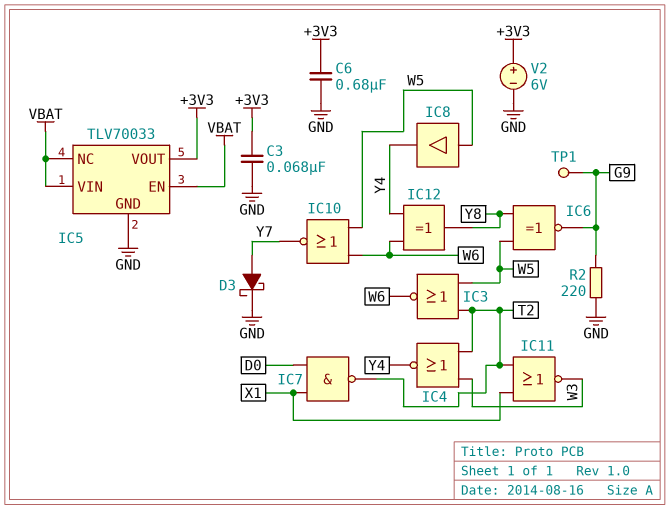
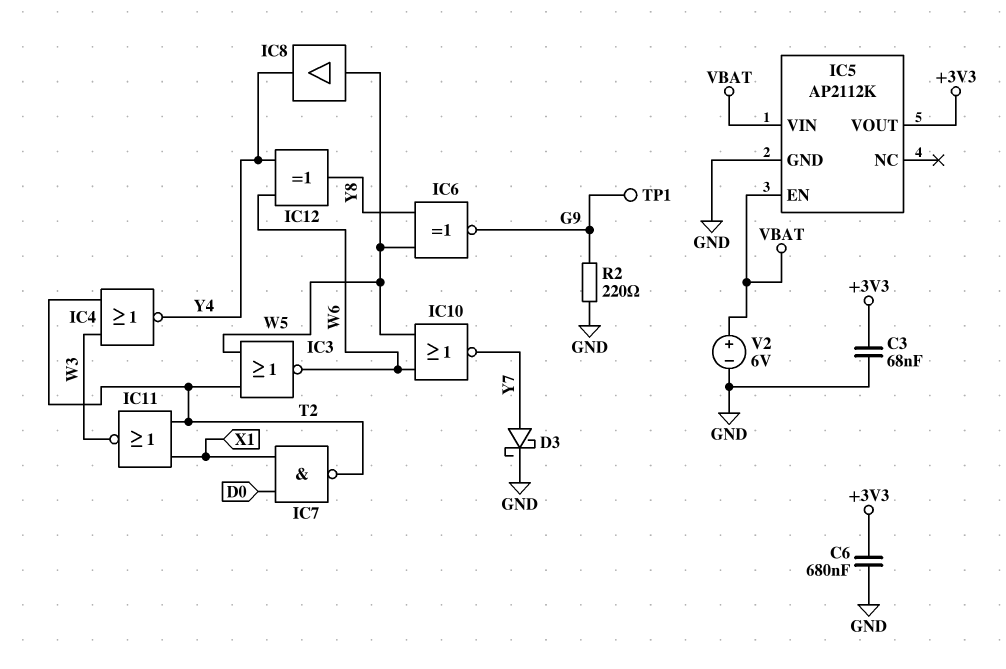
IC5: TLV70033 -> AP2112K
IC5 pin NC: VBAT -> none
V2: 6V (plus +3V3, minus GND) -> 6V (plus VBAT, minus GND)

